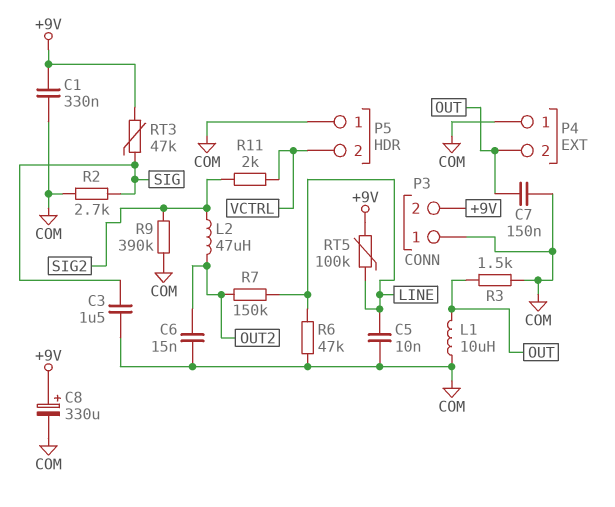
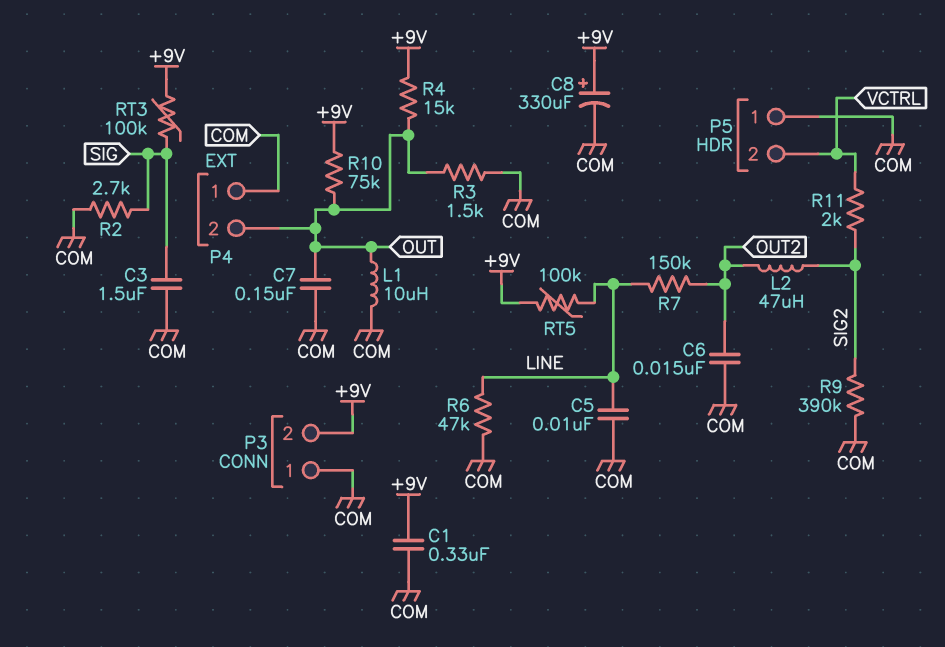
R4: none -> 15k (+9V, OUT)
R10: none -> 75k (+9V, OUT)
RT3: 47k (+9V, SIG) -> 100k (+9V, SIG)

